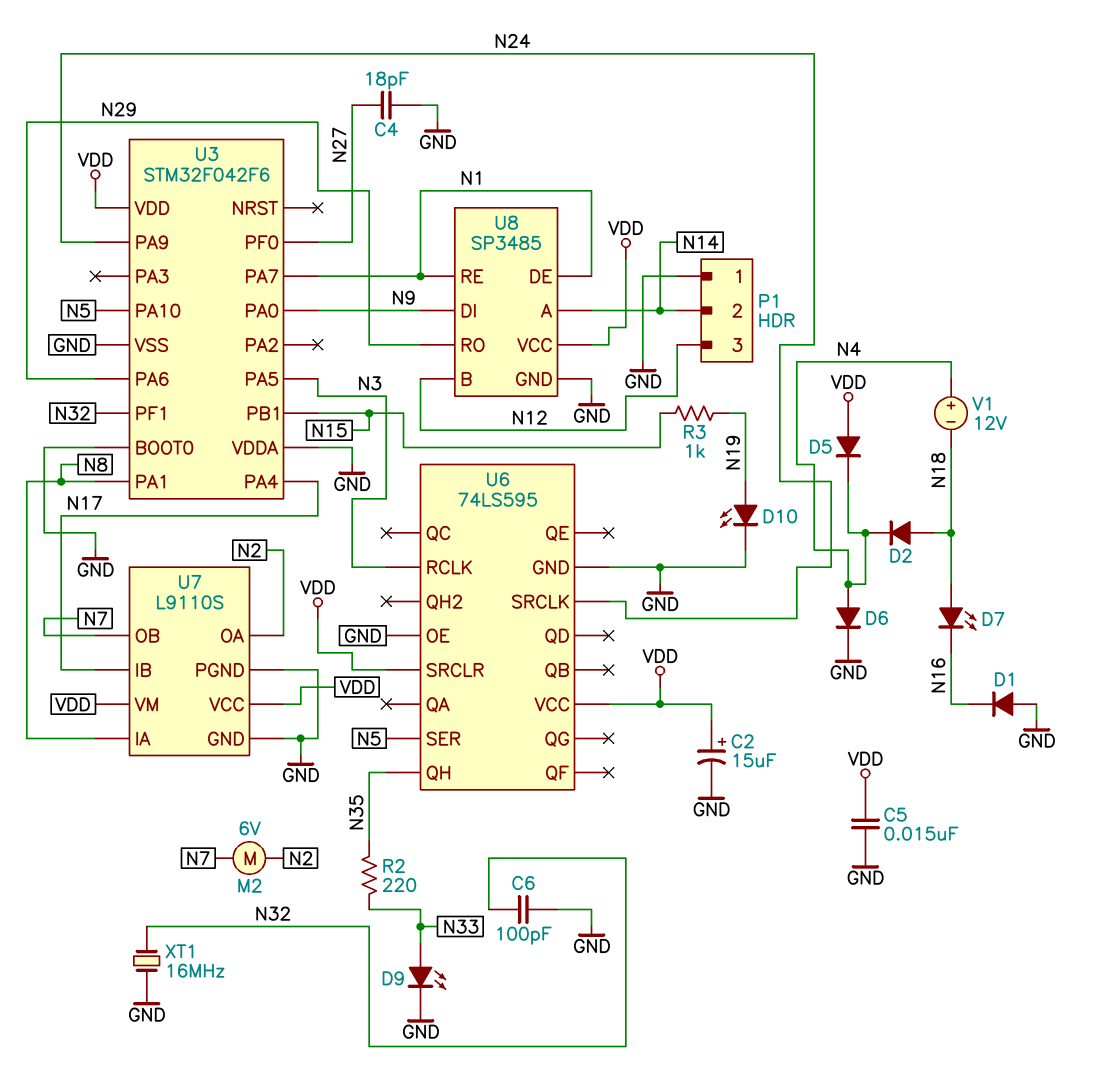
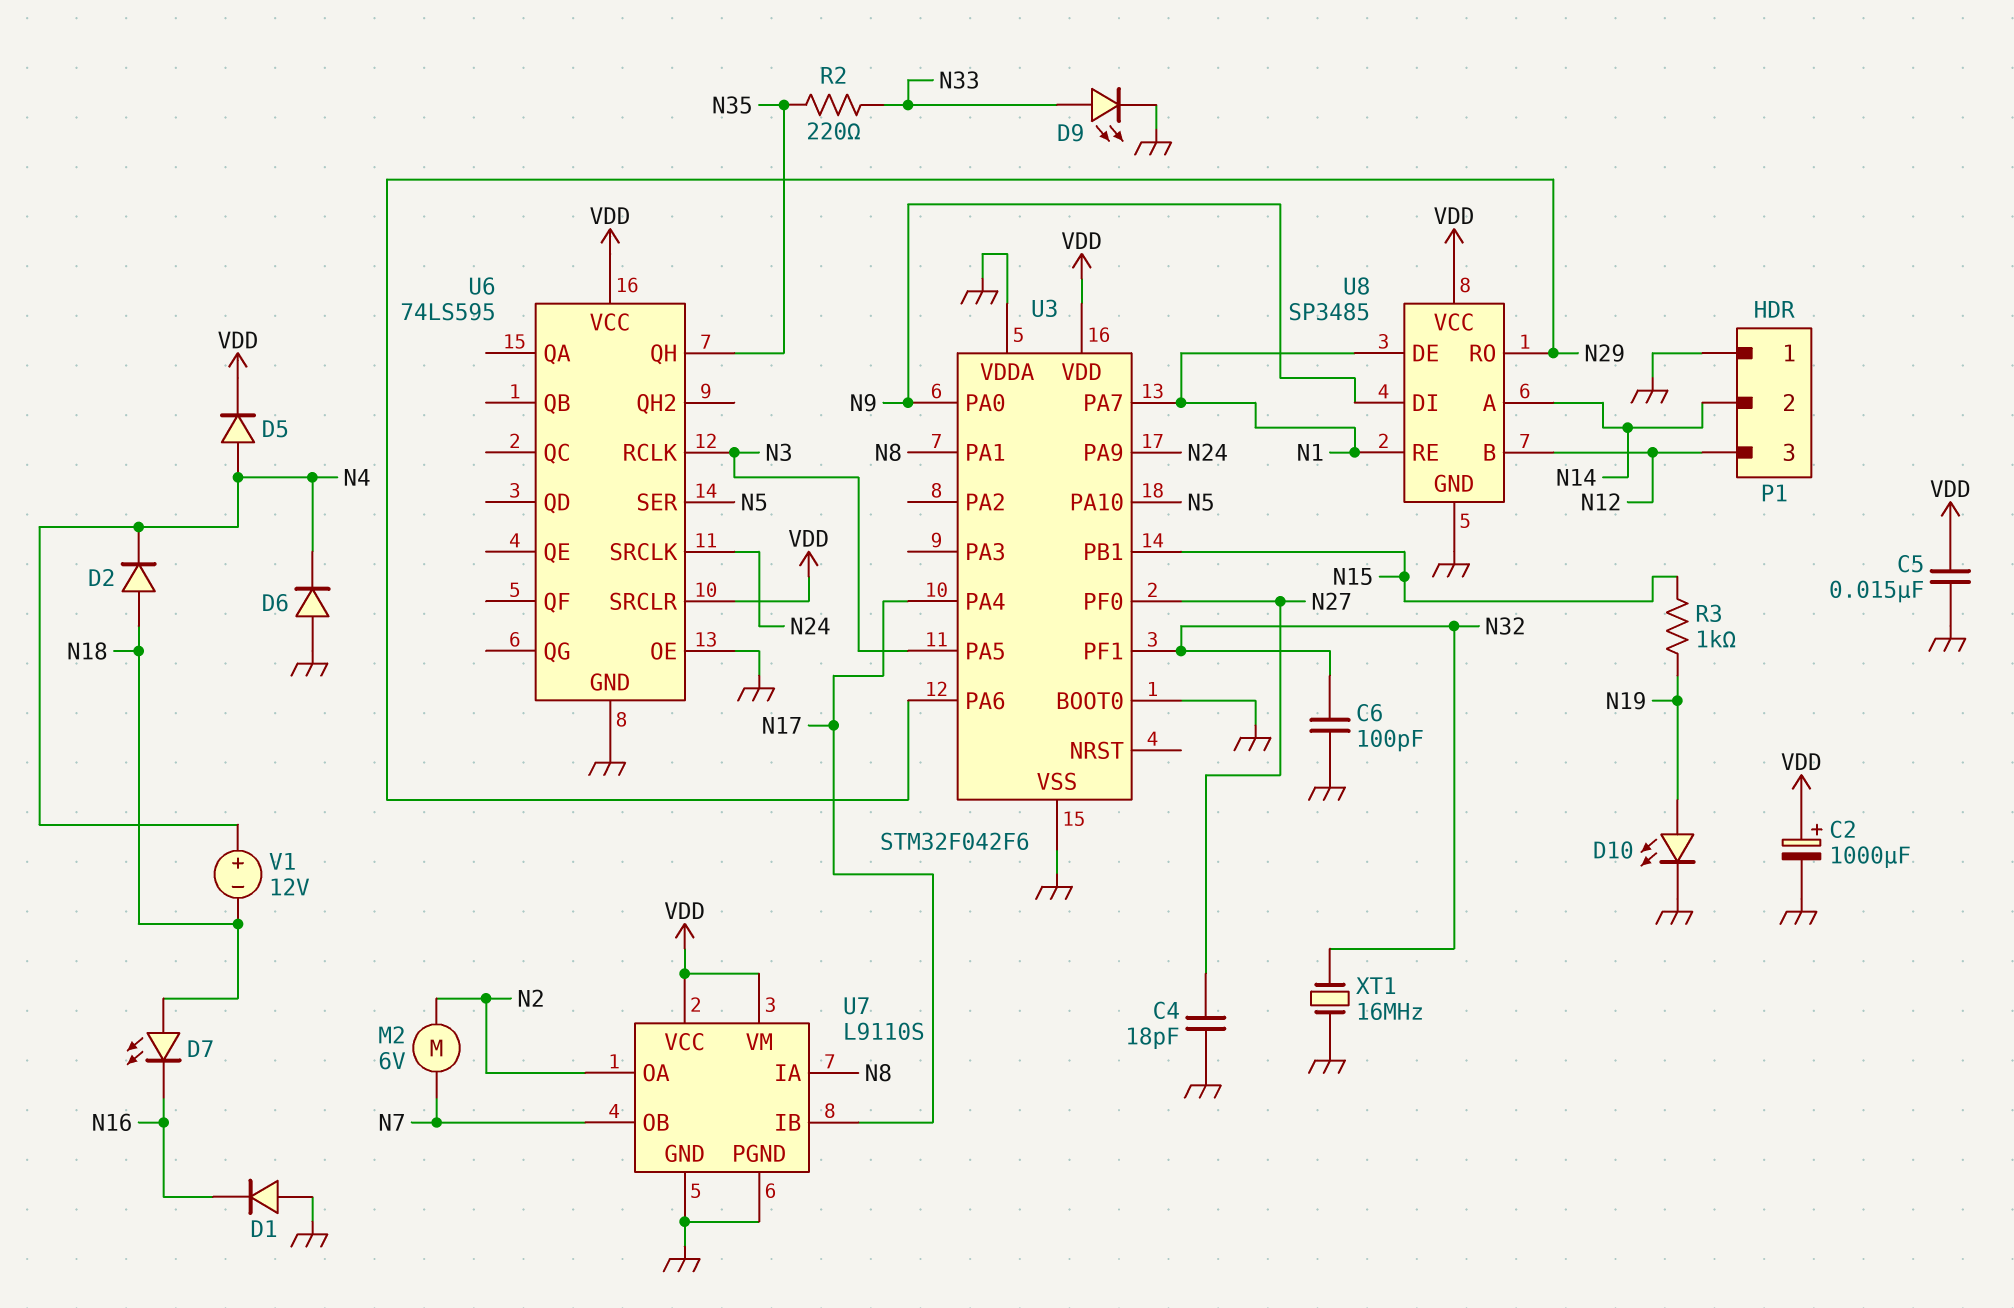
C2: 15uF (plus VDD, minus GND) -> 1000uF (plus VDD, minus GND)
D5: diode (A VDD, K N4) -> diode (A N4, K VDD)
D6: diode (A N4, K GND) -> diode (A GND, K N4)

